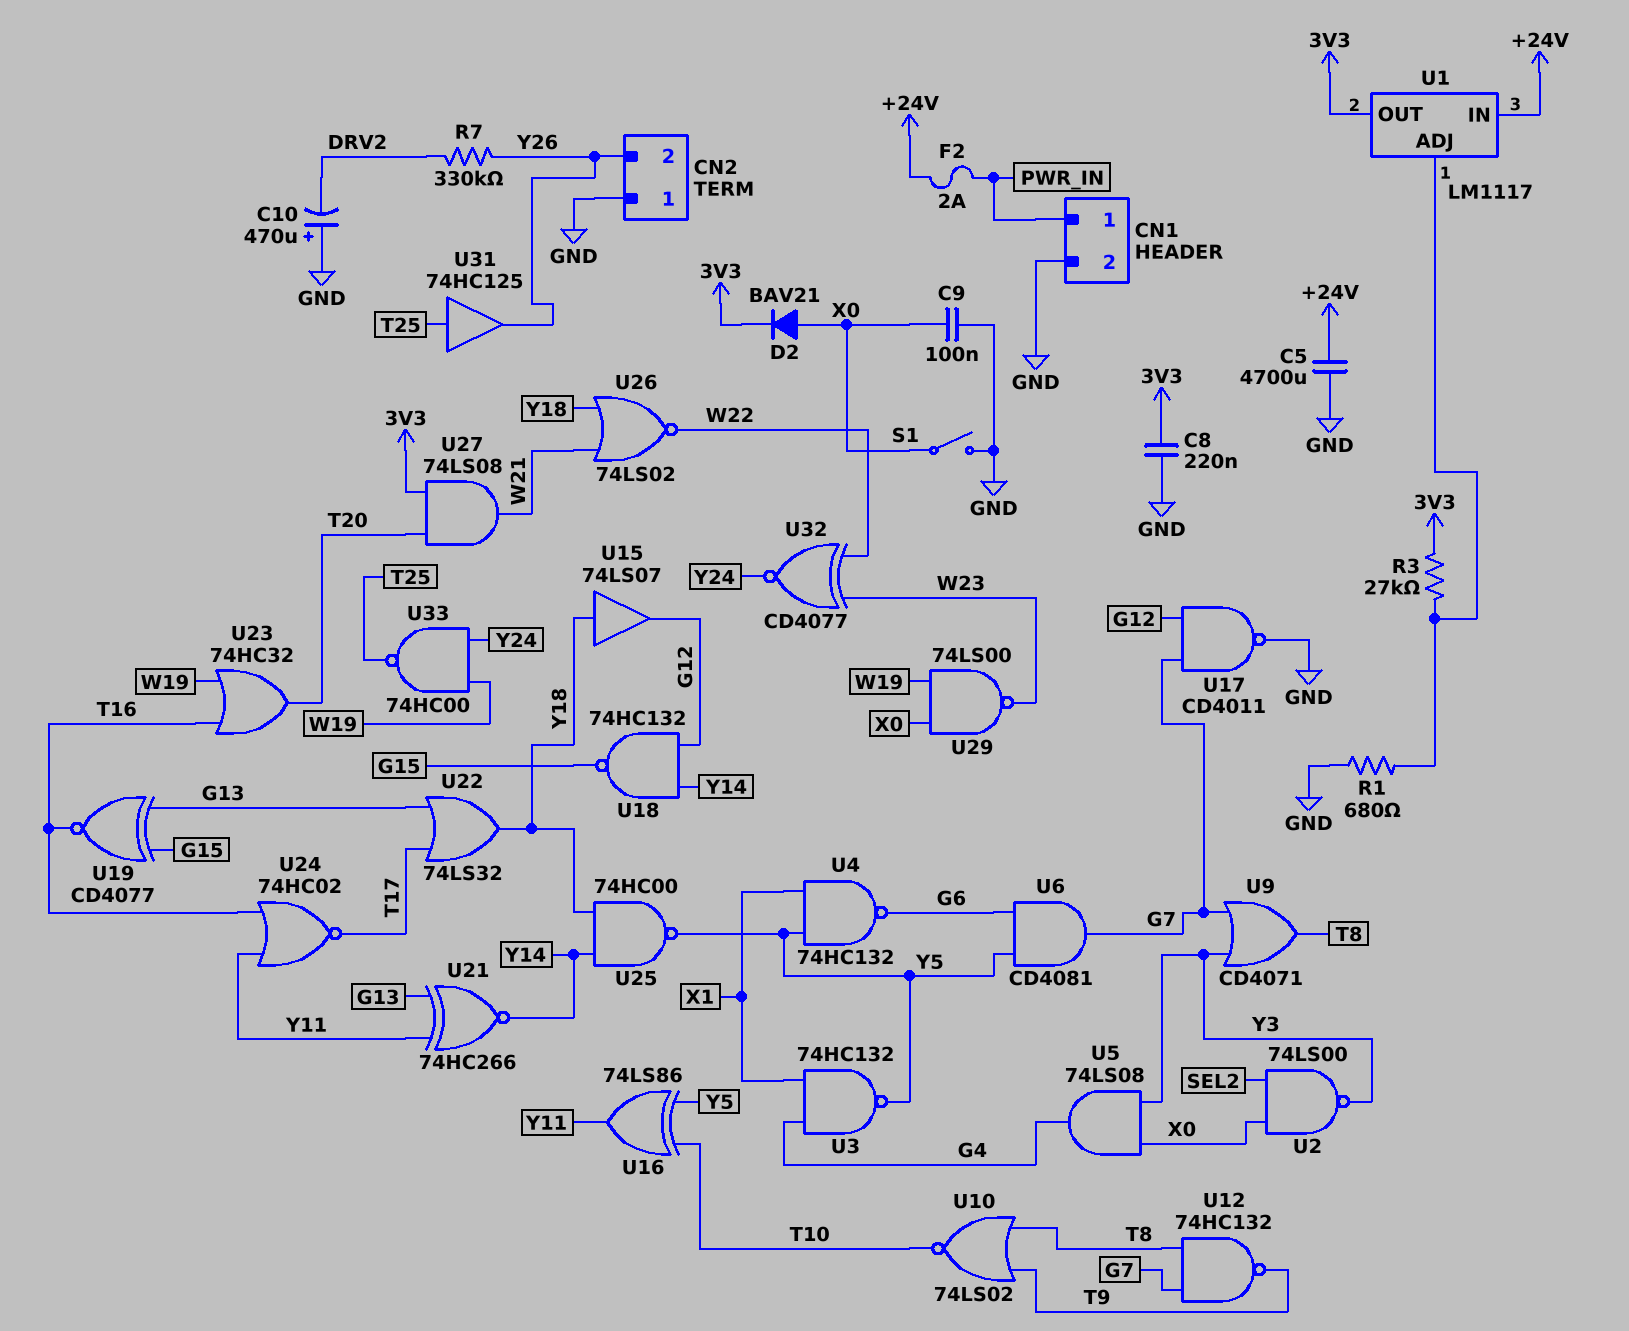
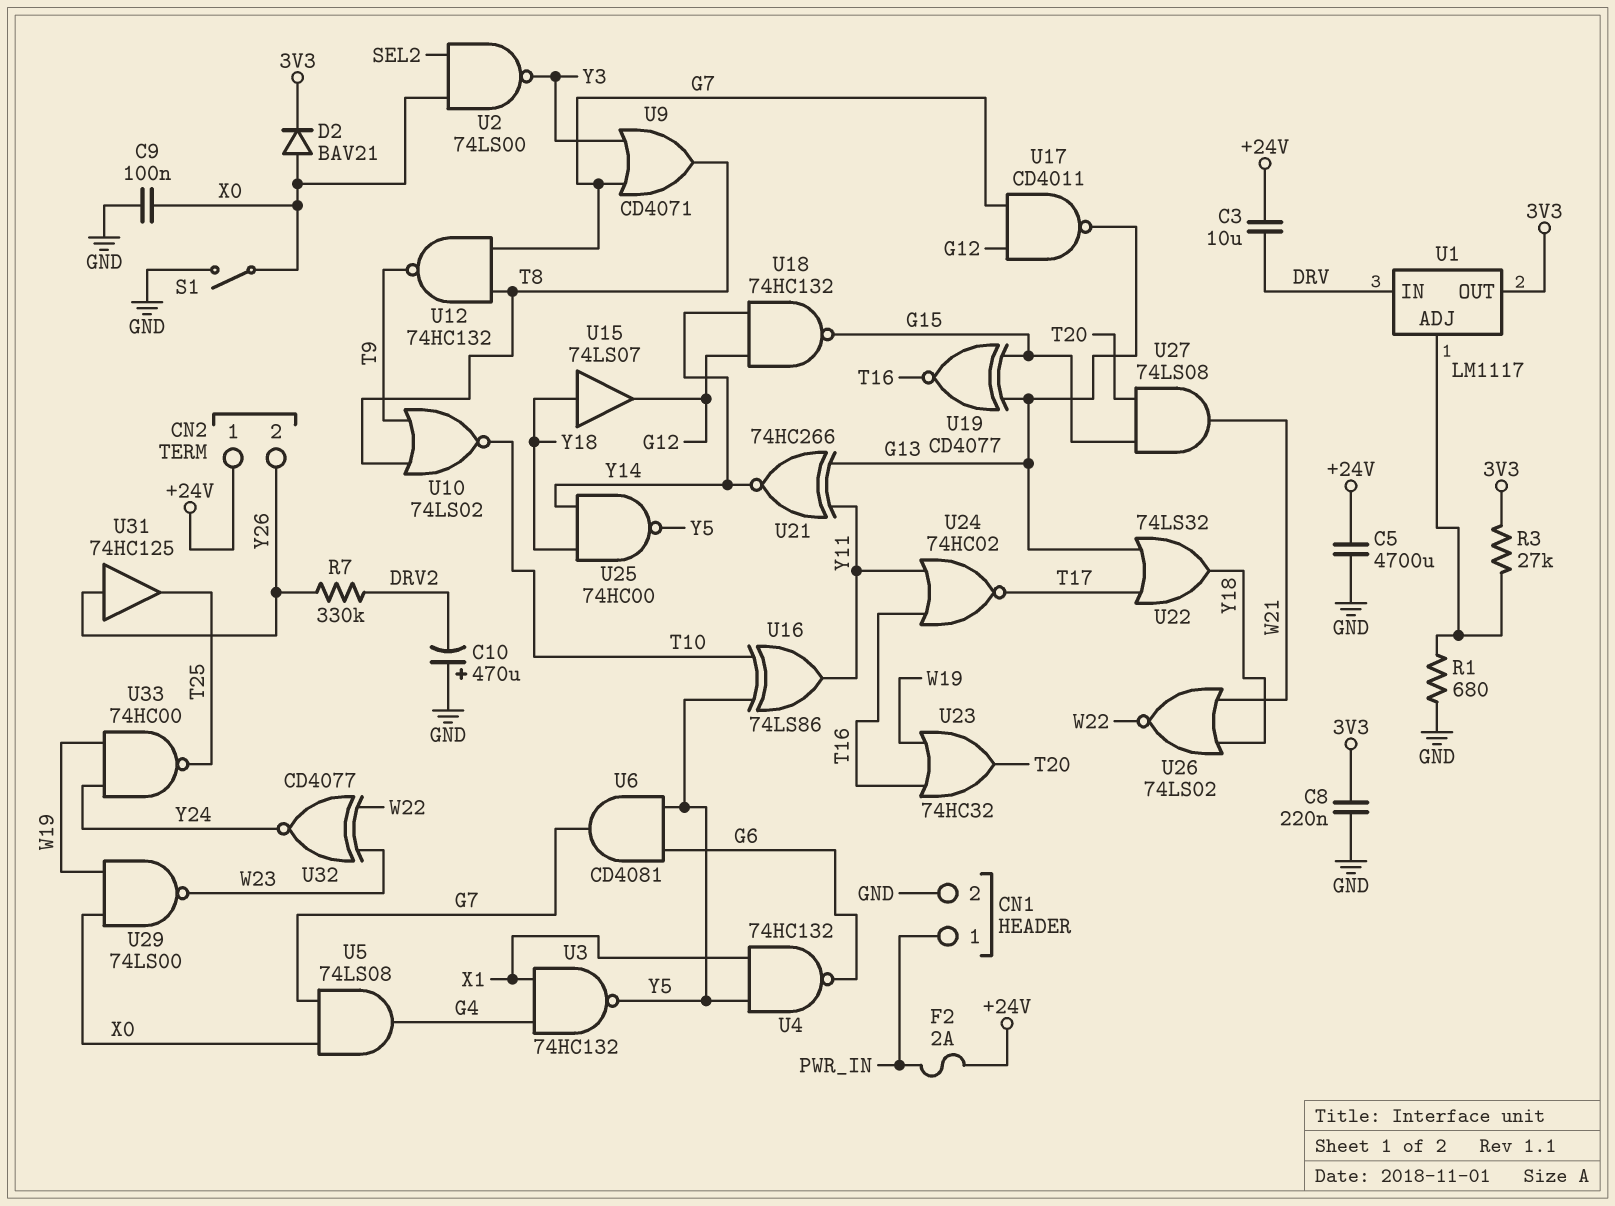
C3: none -> 10uF (+24V, DRV)
CN2 pin 1: GND -> +24V
U1 pin IN: +24V -> DRV
U5: AND 74LS08 (in X0, in Y3, out G4) -> AND 74LS08 (in G7, in X0, out G4)
U17: NAND CD4011 (in G7, in G12, out GND) -> NAND CD4011 (in G7, in G12, out G13)
U27: AND 74LS08 (in 3V3, in T20, out W21) -> AND 74LS08 (in G15, in T20, out W21)
U31: buffer 74HC125 (in T25, out Y26) -> buffer 74HC125 (in Y26, out T25)

